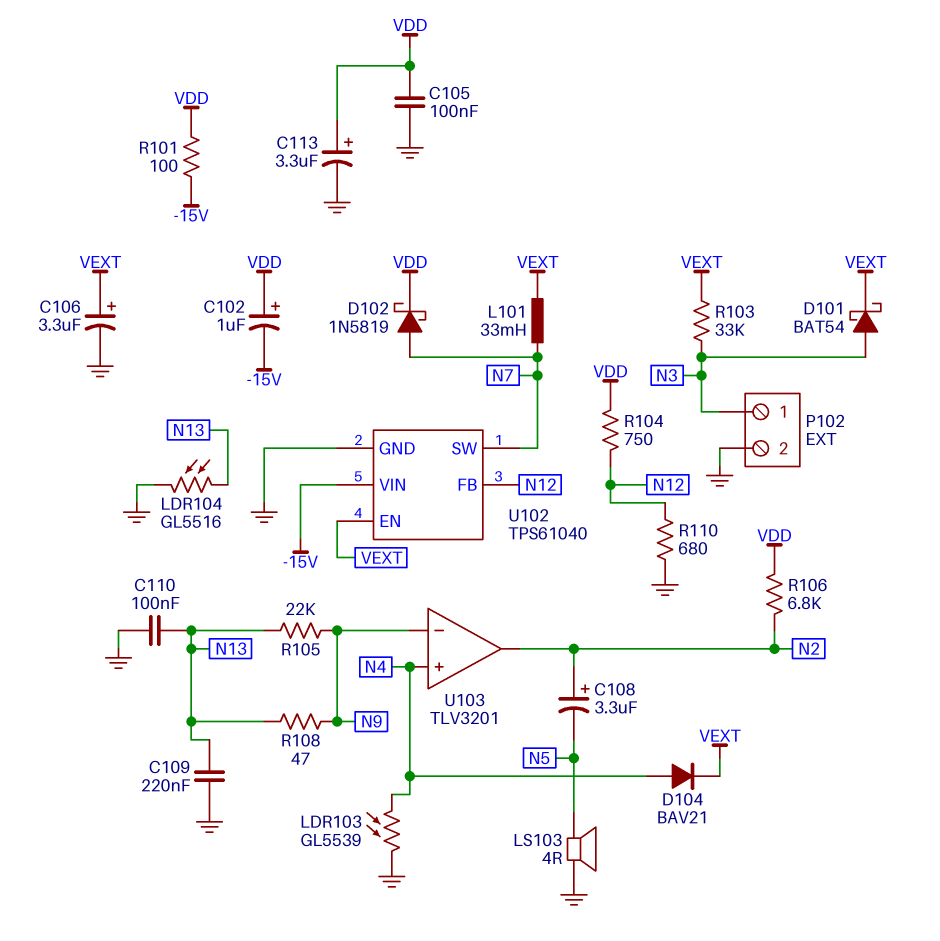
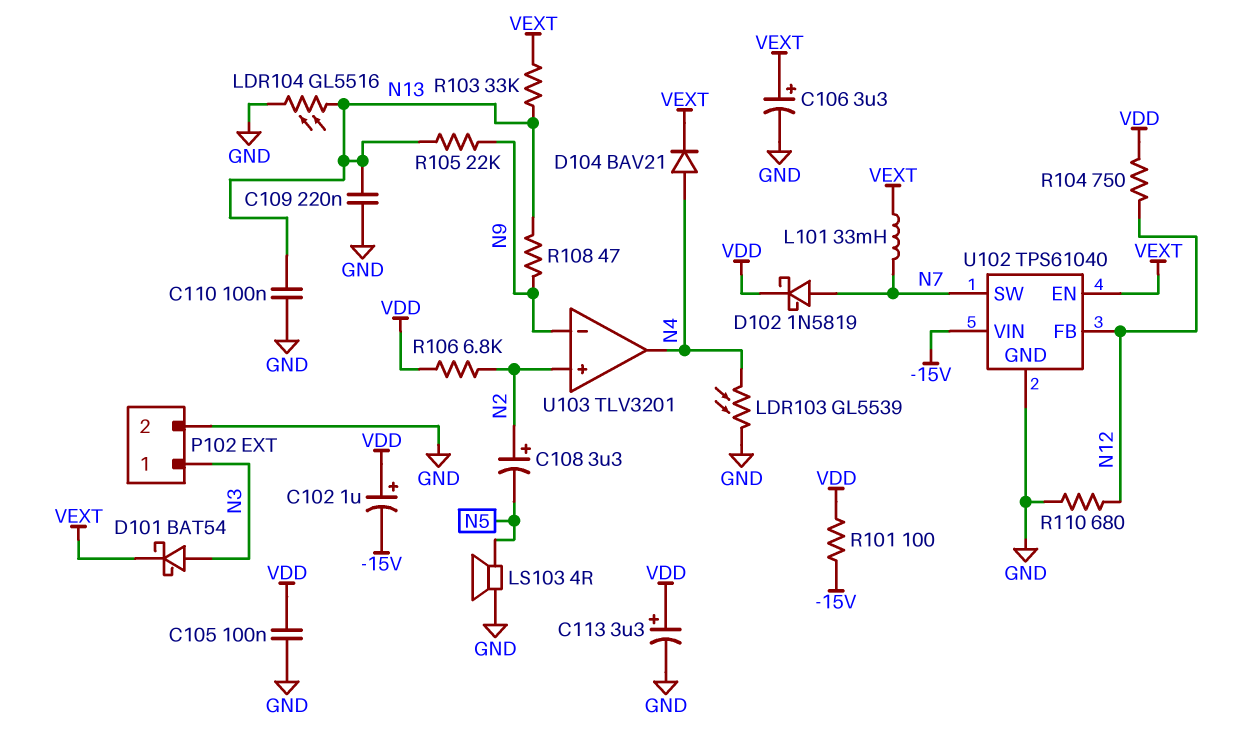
R103: 33k (N3, VEXT) -> 33k (N13, VEXT)
U103 pin in+: N4 -> N2
U103 pin out: N2 -> N4

